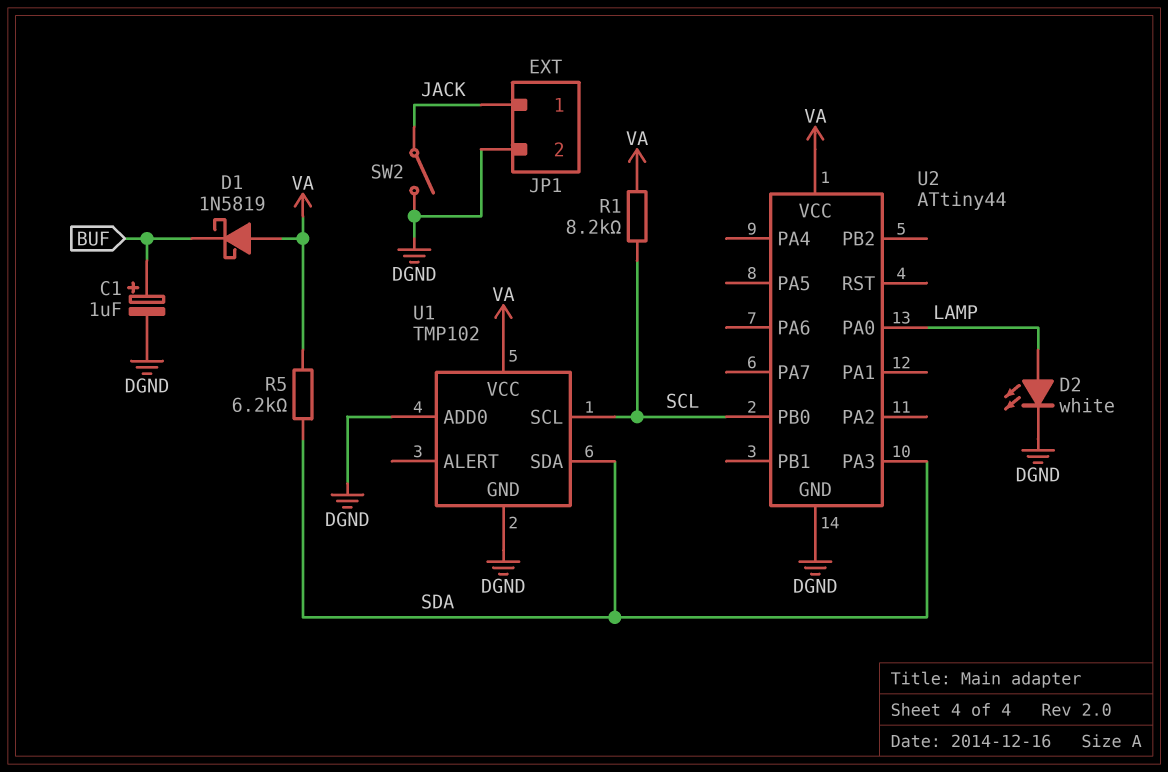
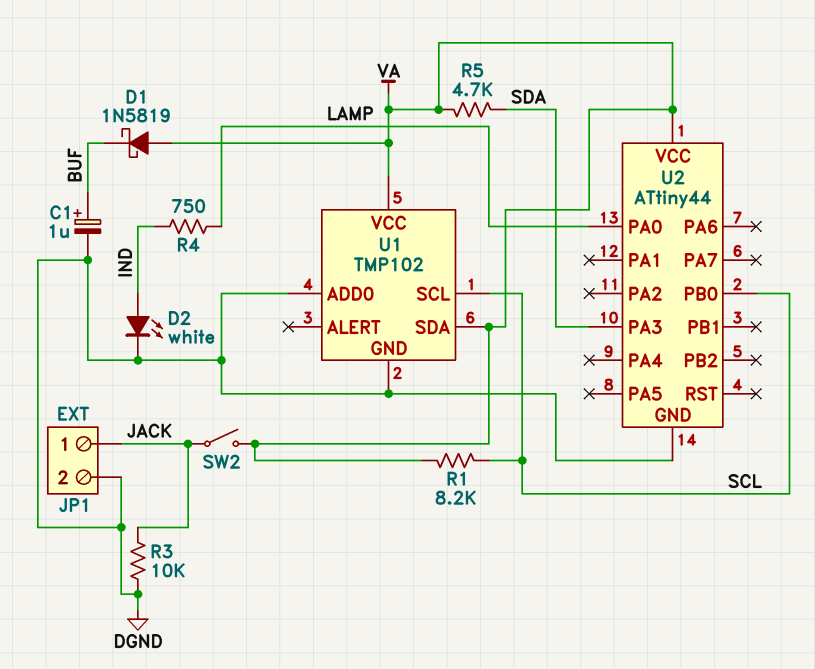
D2: LED white (A LAMP, K DGND) -> LED white (A IND, K DGND)
R3: none -> 10k (DGND, JACK)
R4: none -> 750 (IND, LAMP)
R5: 6.2k (SDA, VA) -> 4.7k (SDA, VA)
SW2: switch (DGND, JACK) -> switch (JACK, VA)
U1 pin SDA: SDA -> VA

